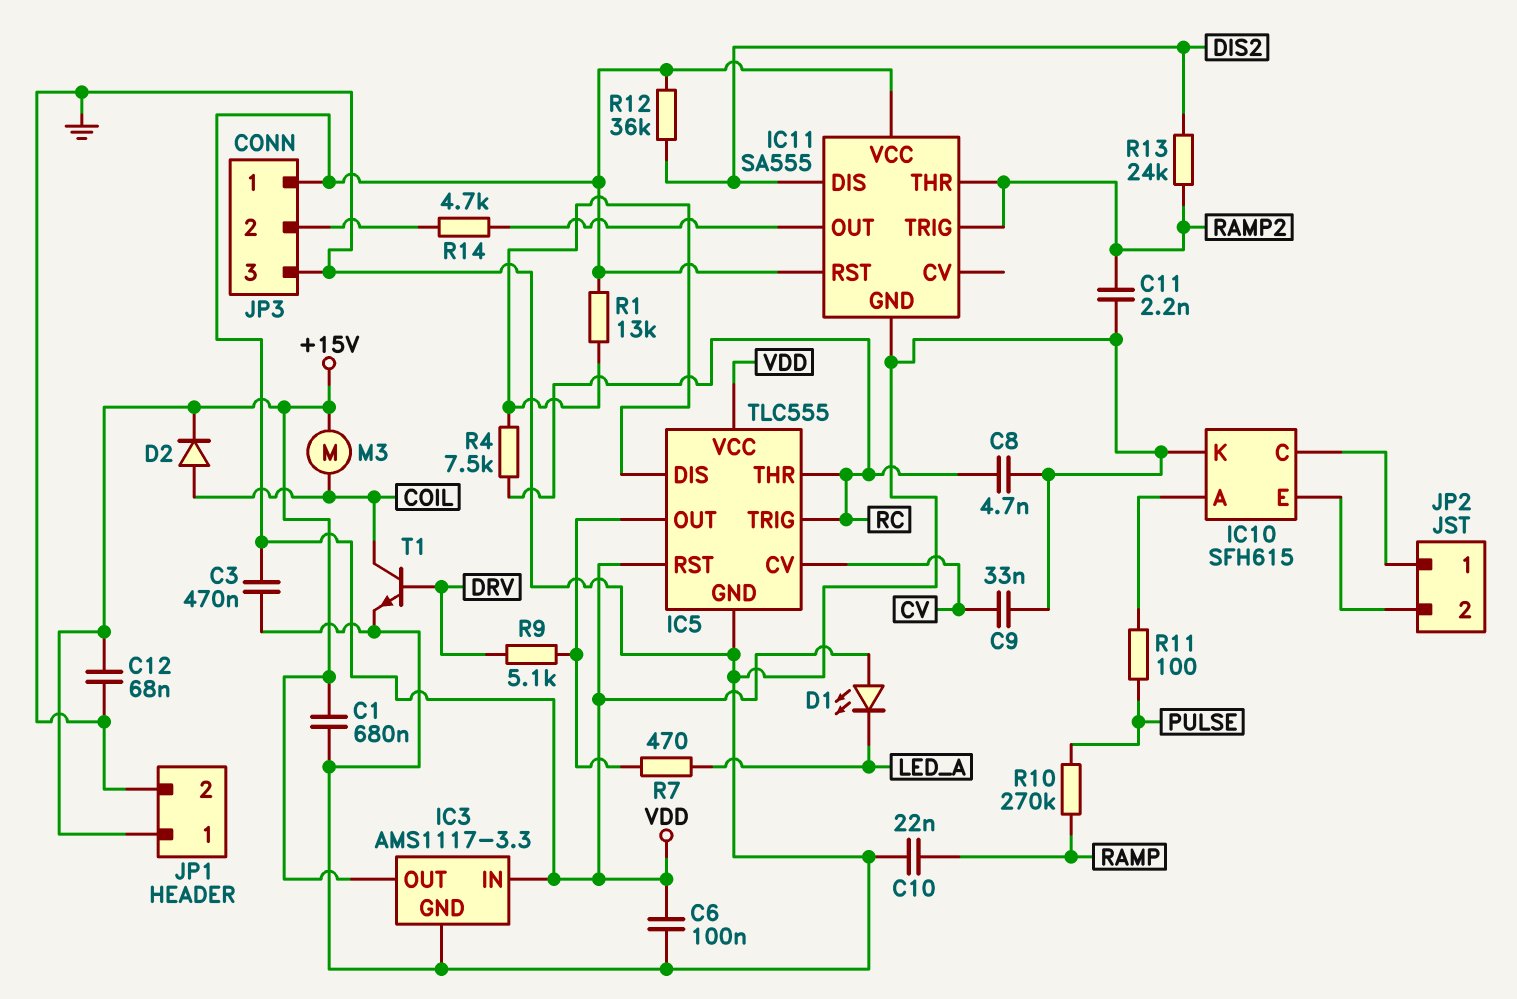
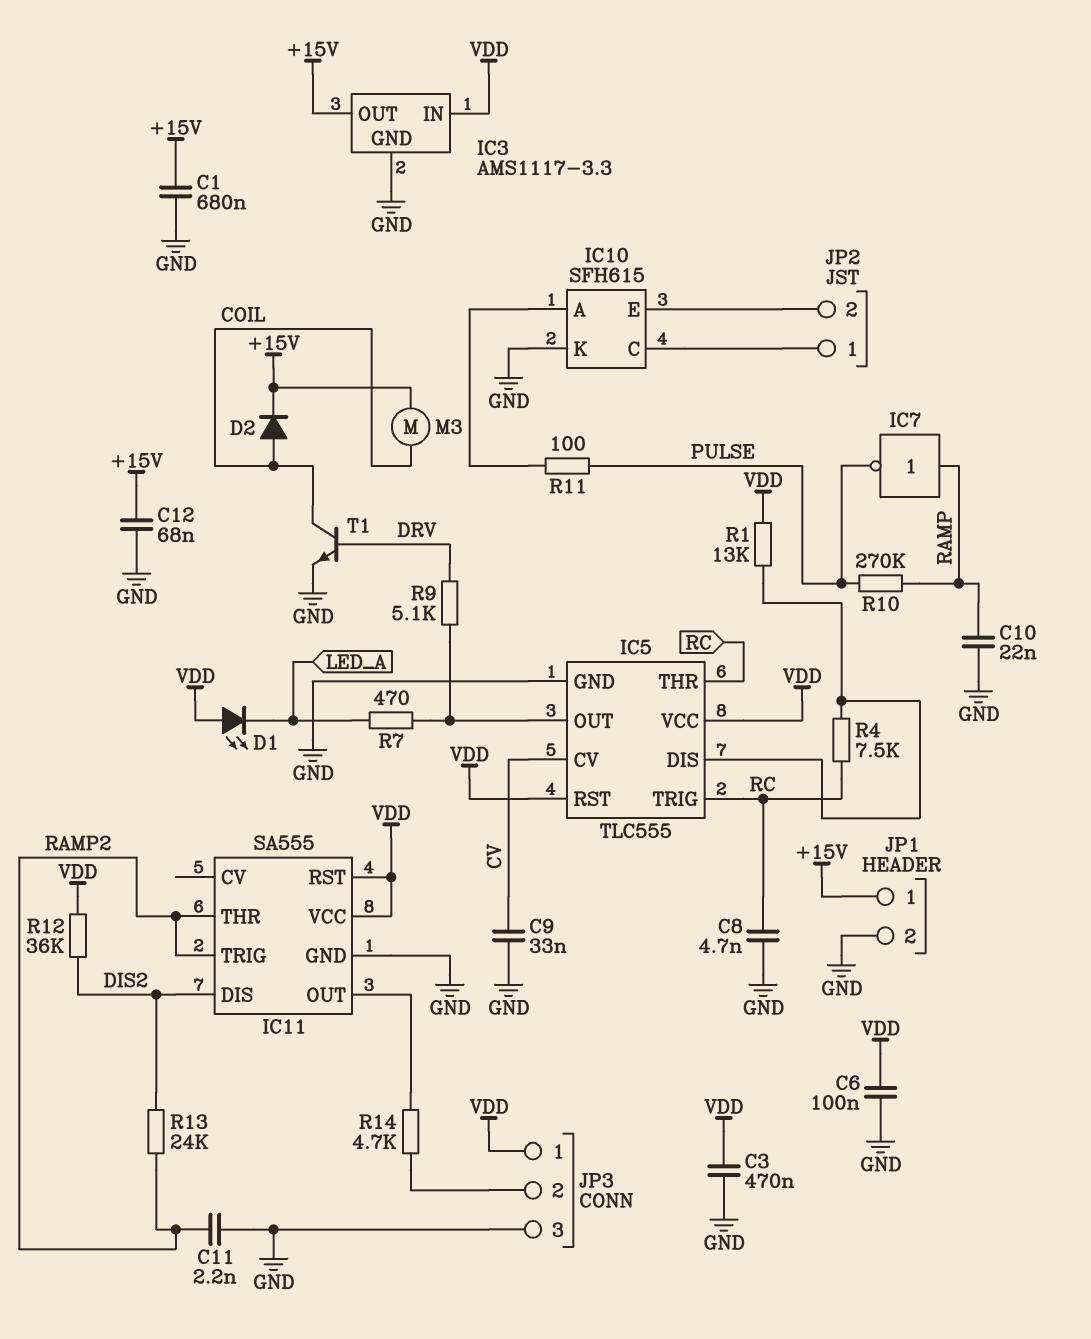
IC7: none -> NOT (in RAMP, out PULSE)

